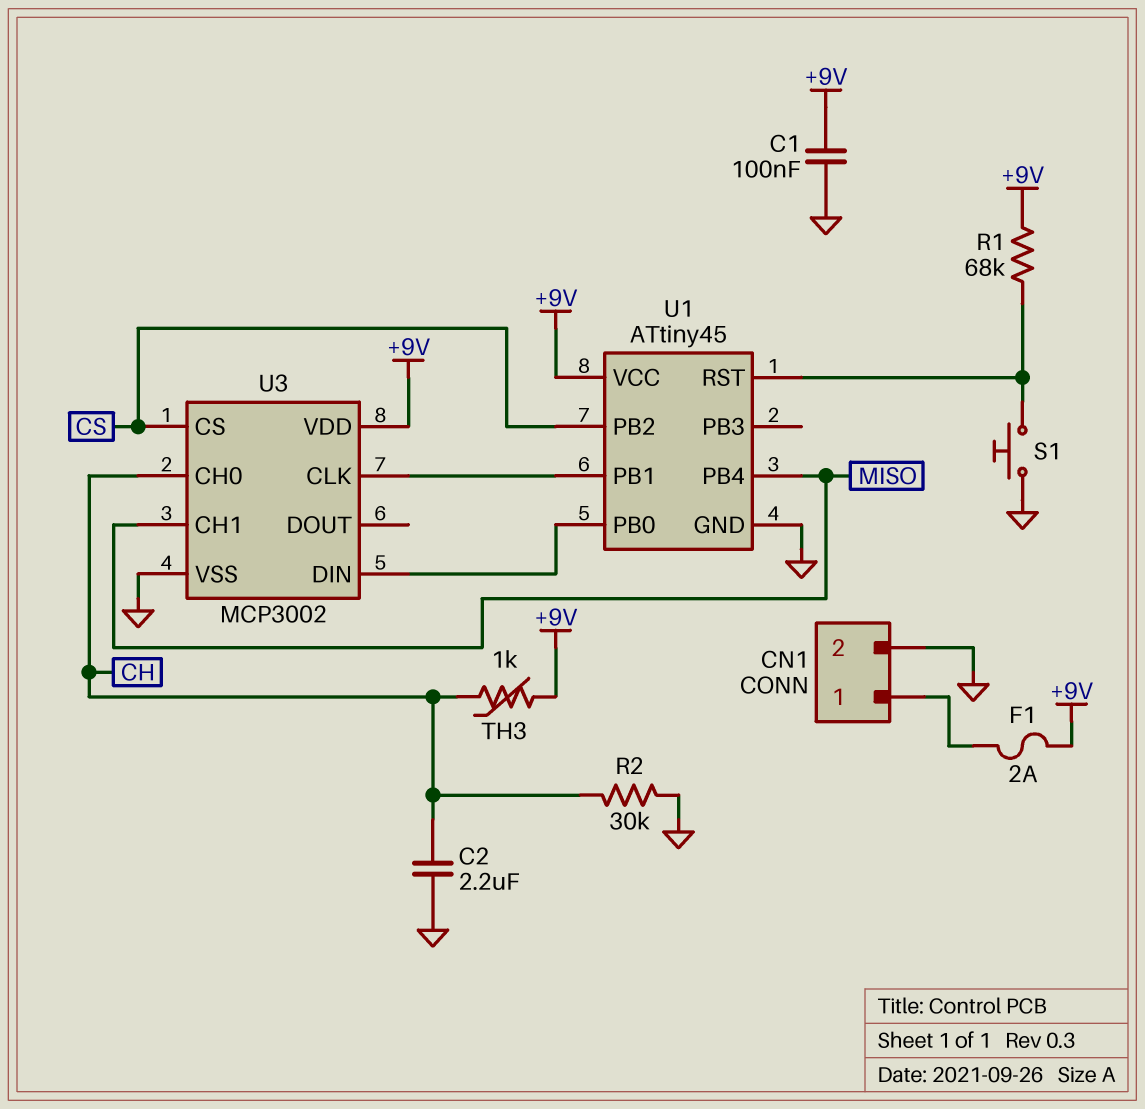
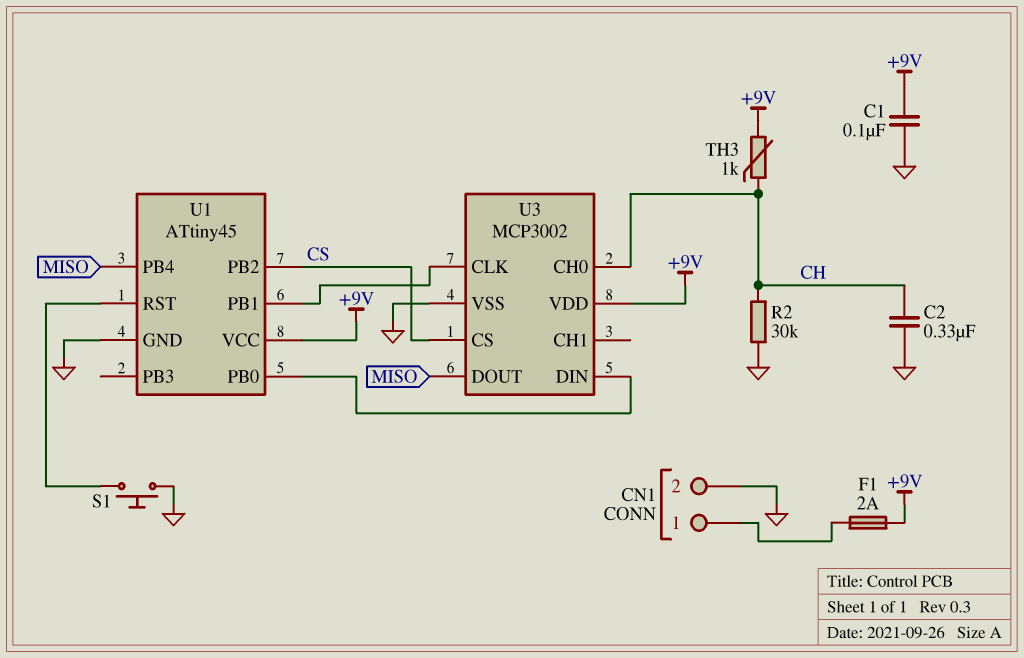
C2: 2.2uF (CH, GND) -> 330nF (CH, GND)
R1: 68k (+9V, U1/RST) -> none
U3 pin CH1: MISO -> none
U3 pin DOUT: none -> MISO

